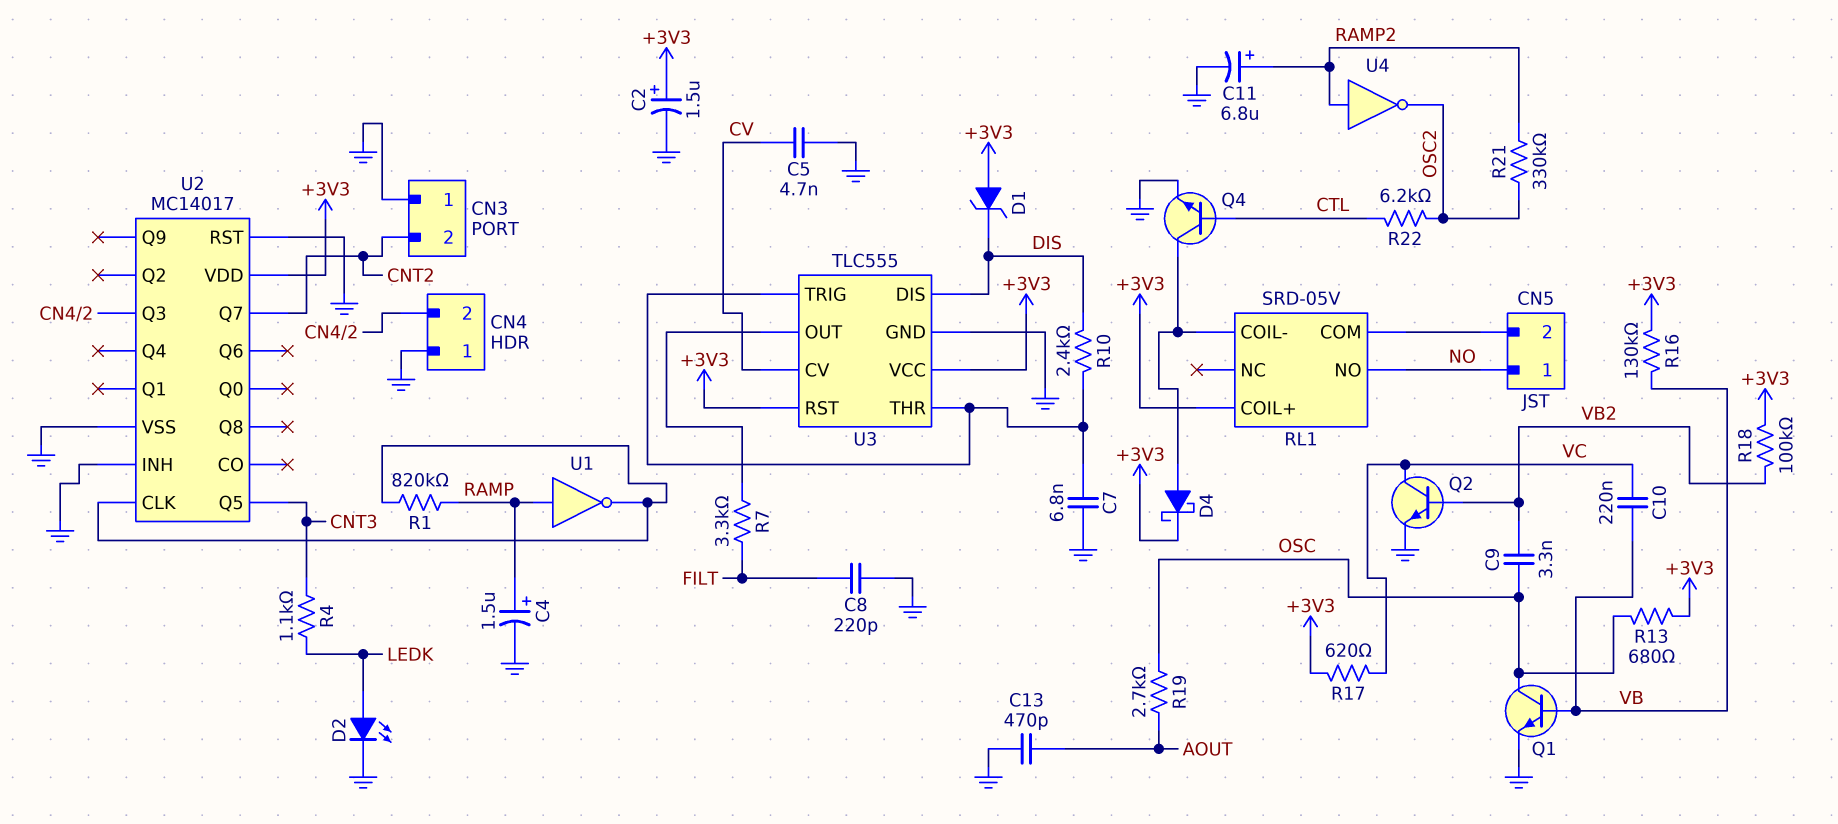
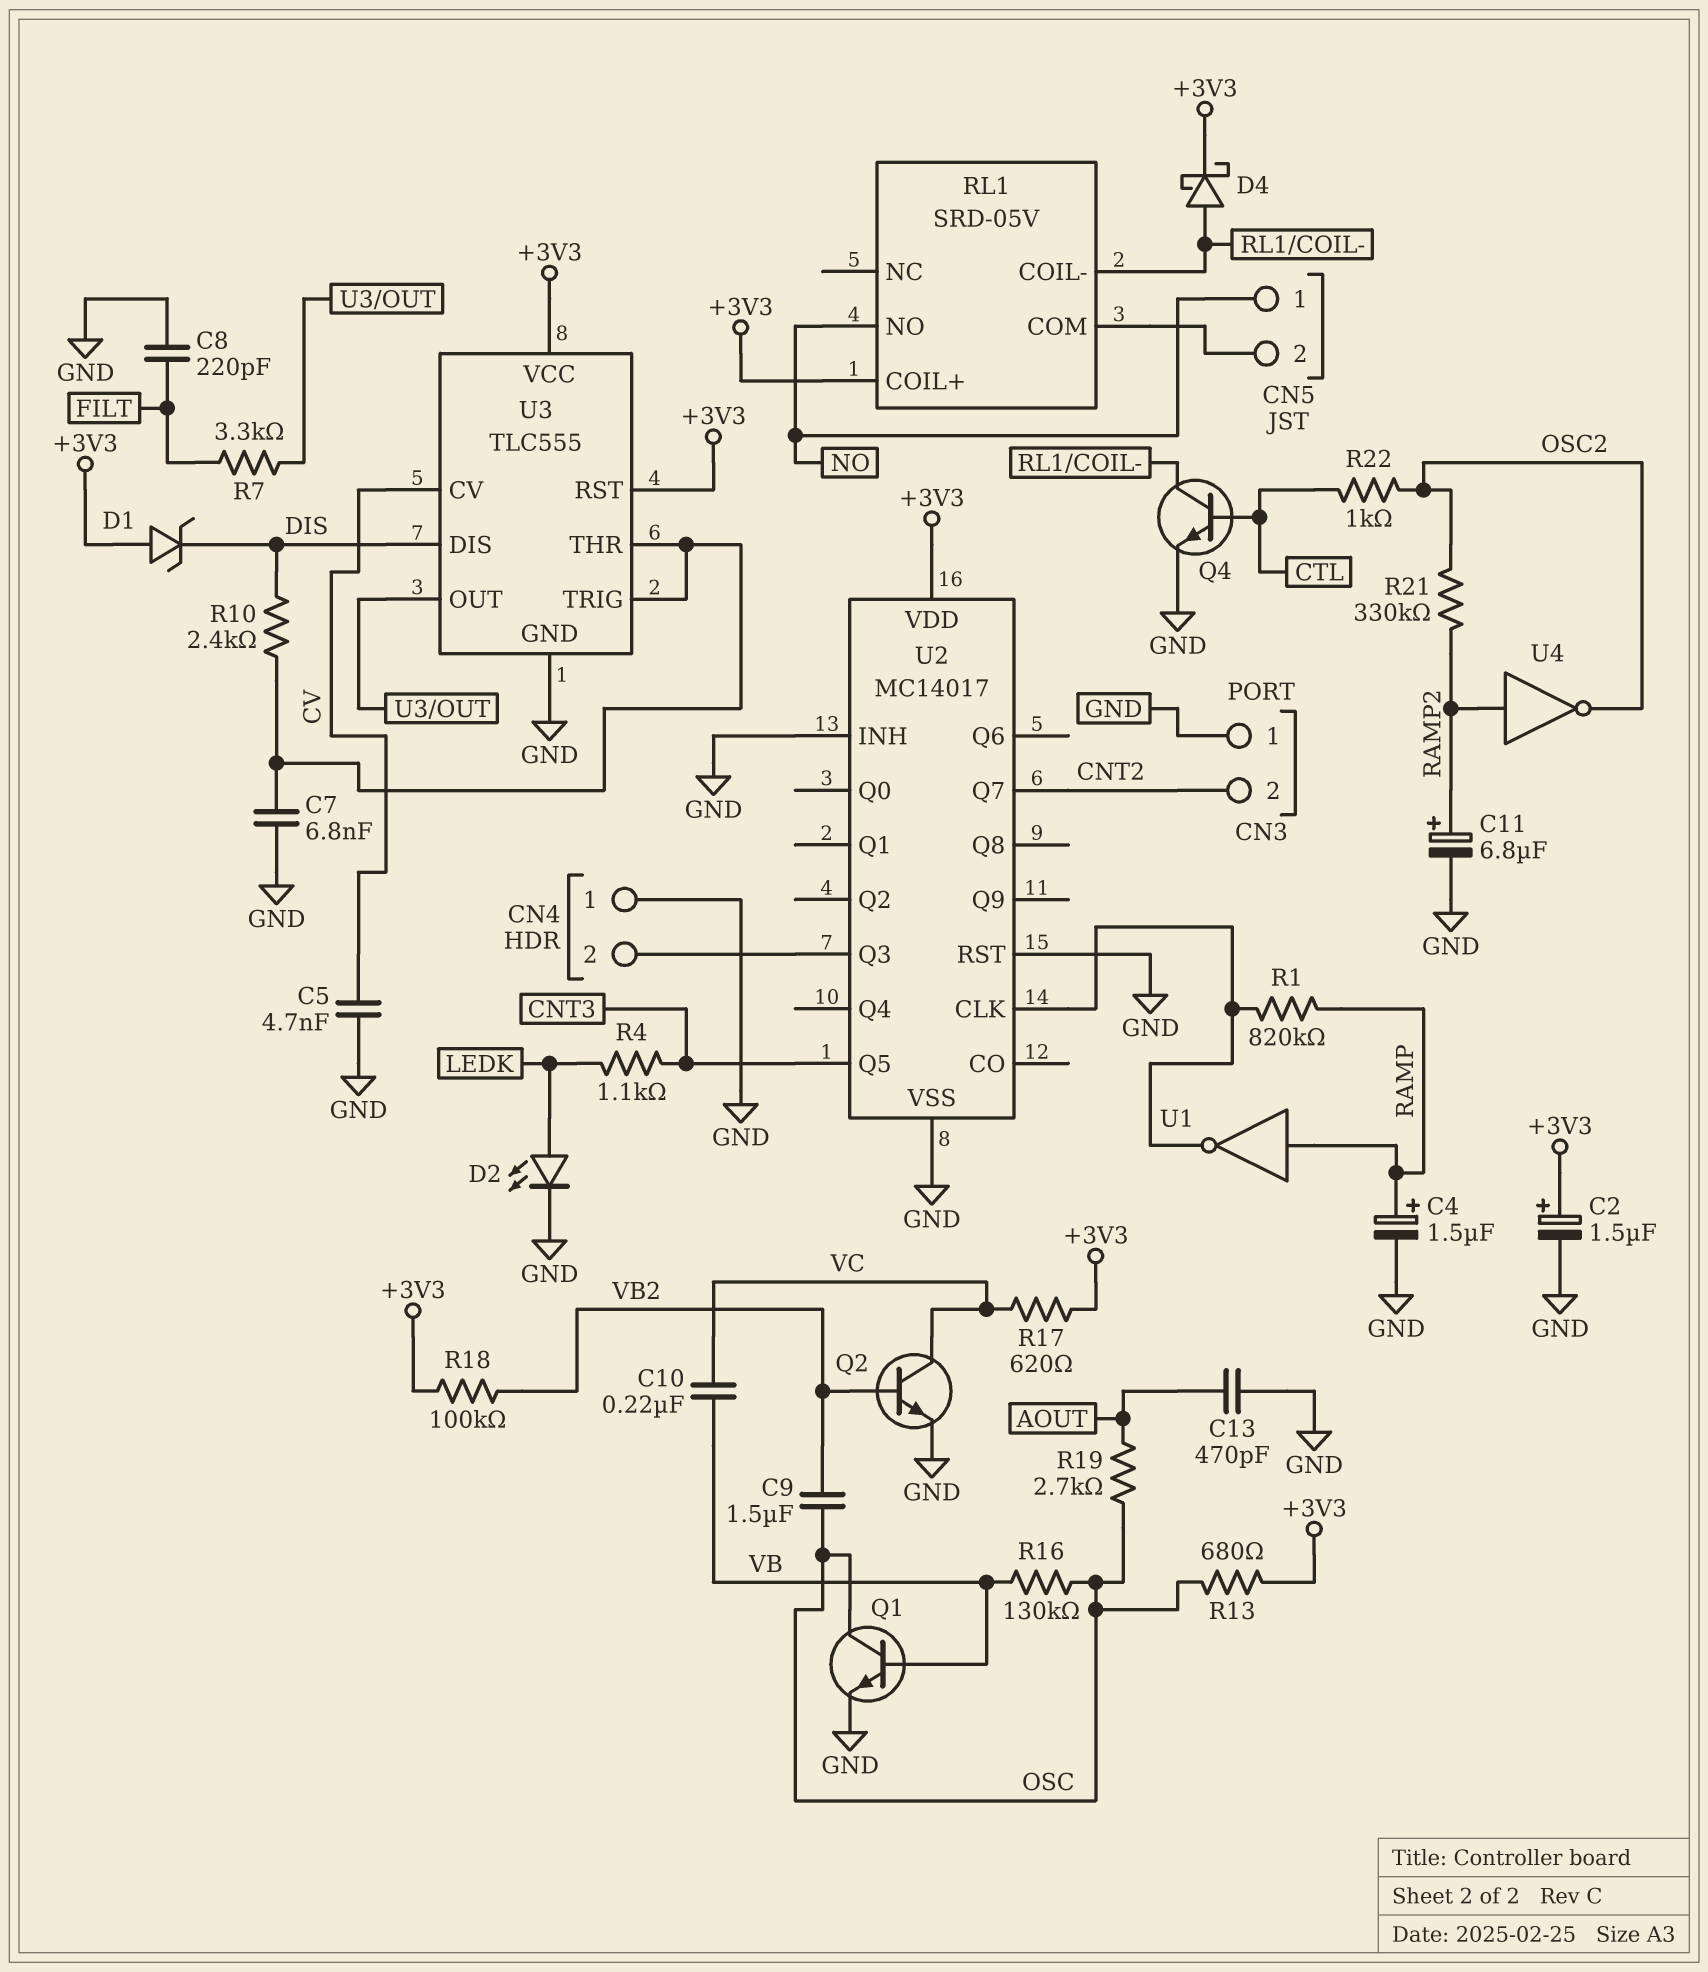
C9: 3.3nF (OSC, VB2) -> 1.5uF (OSC, VB2)
R16: 130k (+3V3, VB) -> 130k (OSC, VB)
R22: 6.2k (CTL, OSC2) -> 1k (CTL, OSC2)

